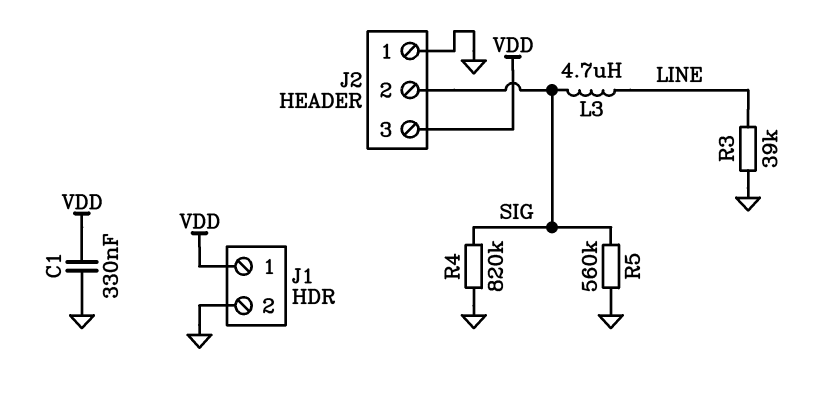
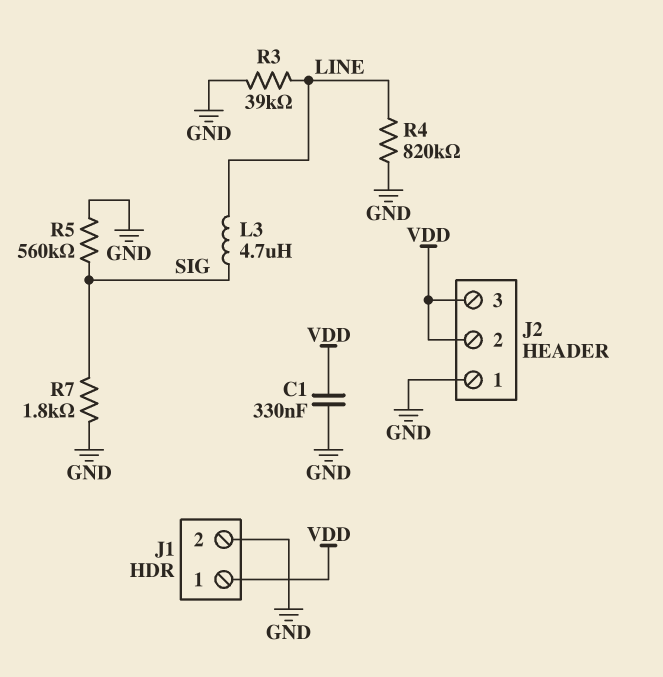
J2 pin 2: SIG -> VDD
R4: 820k (GND, SIG) -> 820k (GND, LINE)
R7: none -> 1.8k (GND, SIG)

